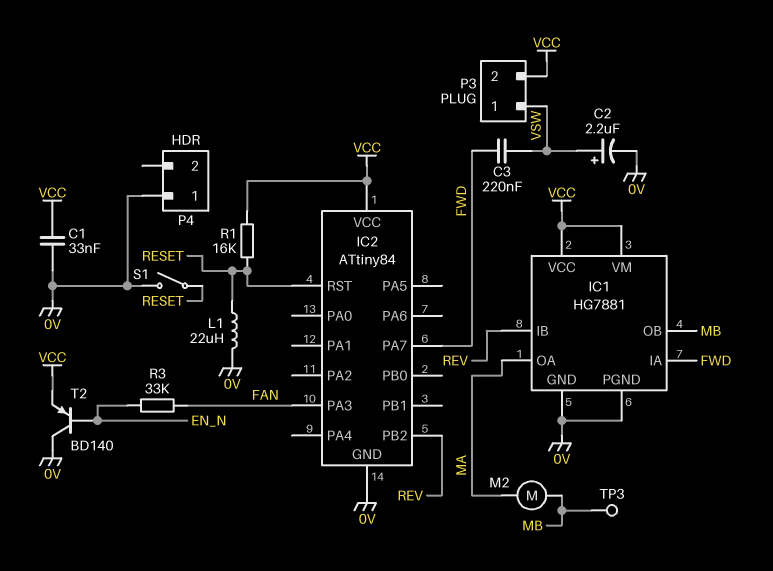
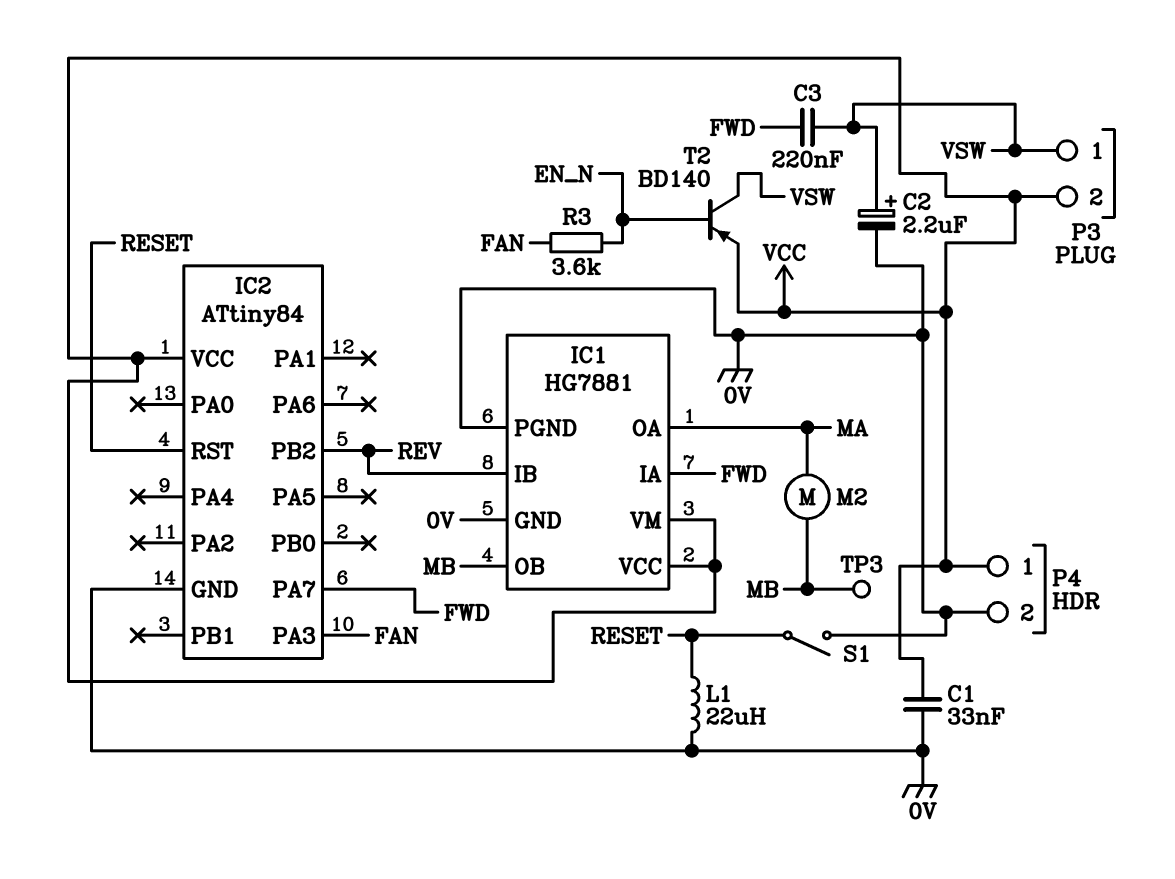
P4 pin 1: 0V -> VCC
P4 pin 2: none -> 0V
R1: 16k (RESET, VCC) -> none
R3: 33k (EN_N, FAN) -> 3.6k (EN_N, FAN)
T2: PNP BD140 (B EN_N, C 0V, E VCC) -> PNP BD140 (B EN_N, C VSW, E VCC)

